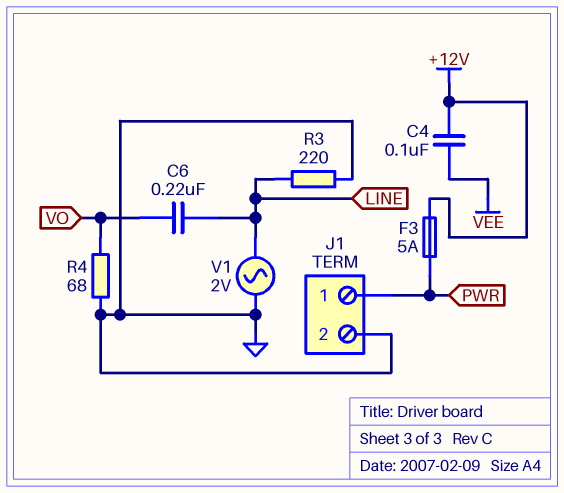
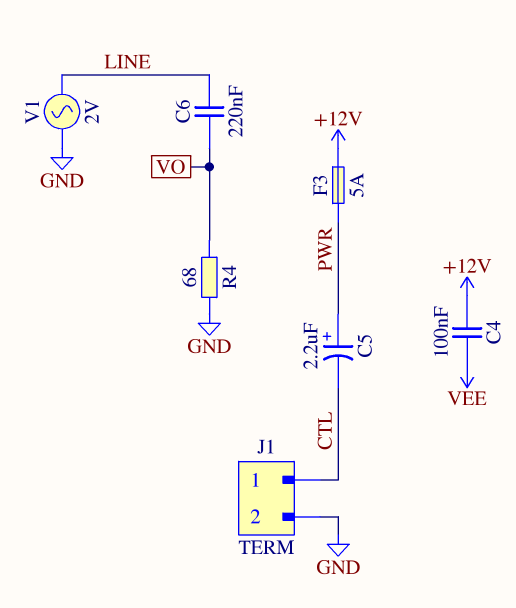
C5: none -> 2.2uF (plus PWR, minus CTL)
J1 pin 1: PWR -> CTL
R3: 220 (GND, LINE) -> none

